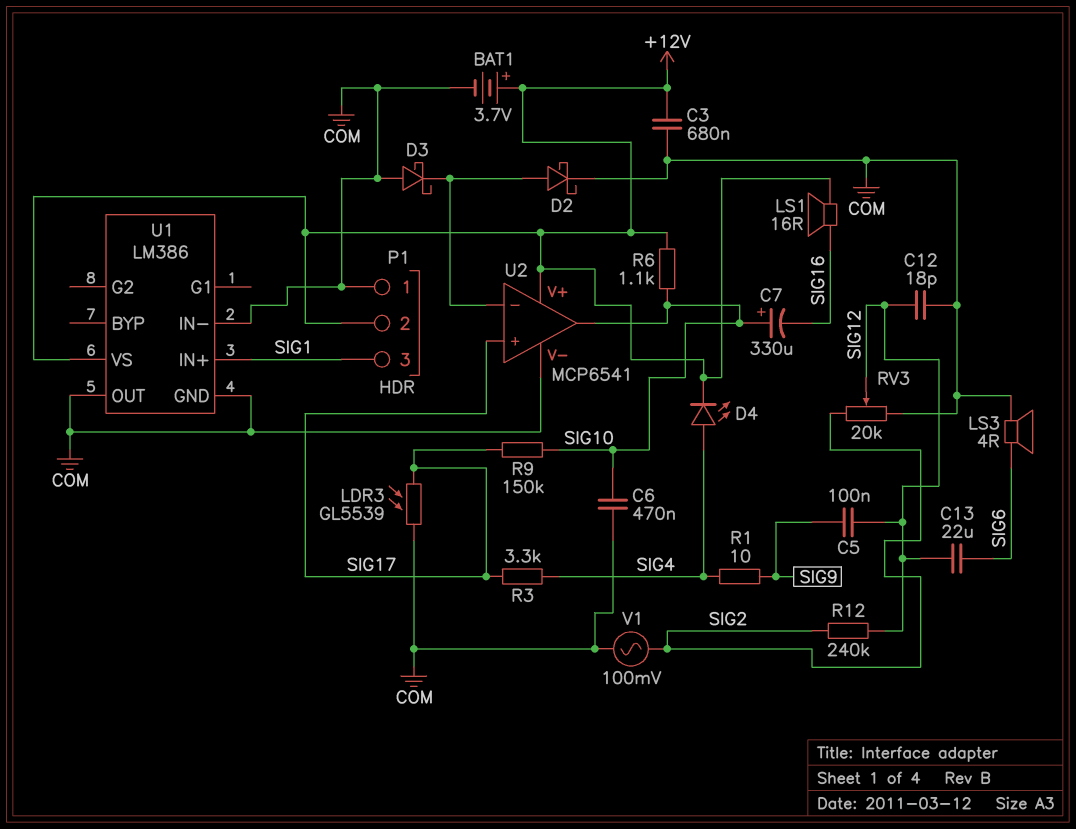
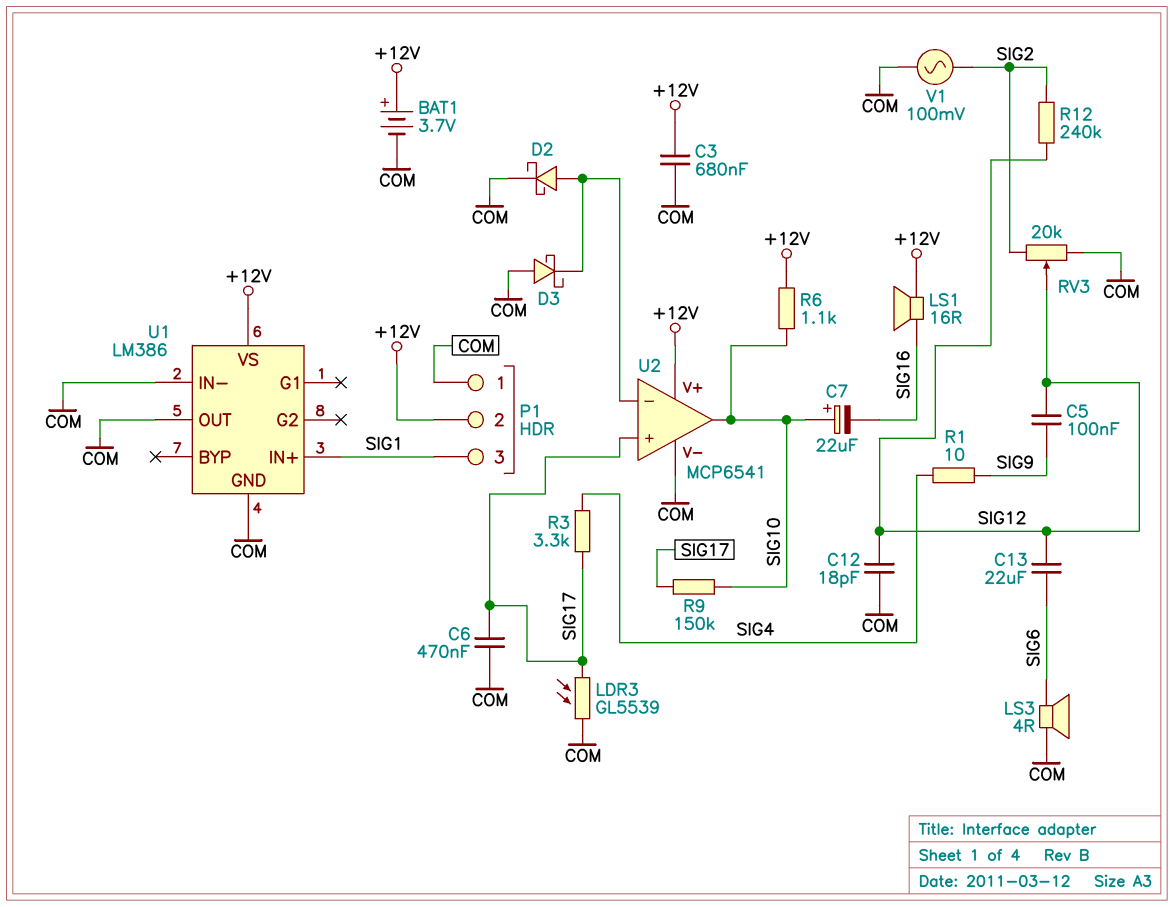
C6: 470nF (COM, SIG10) -> 470nF (COM, SIG17)
C7: 330uF (plus SIG10, minus SIG16) -> 22uF (plus SIG10, minus SIG16)
D4: LED (A SIG4, K +12V) -> none

